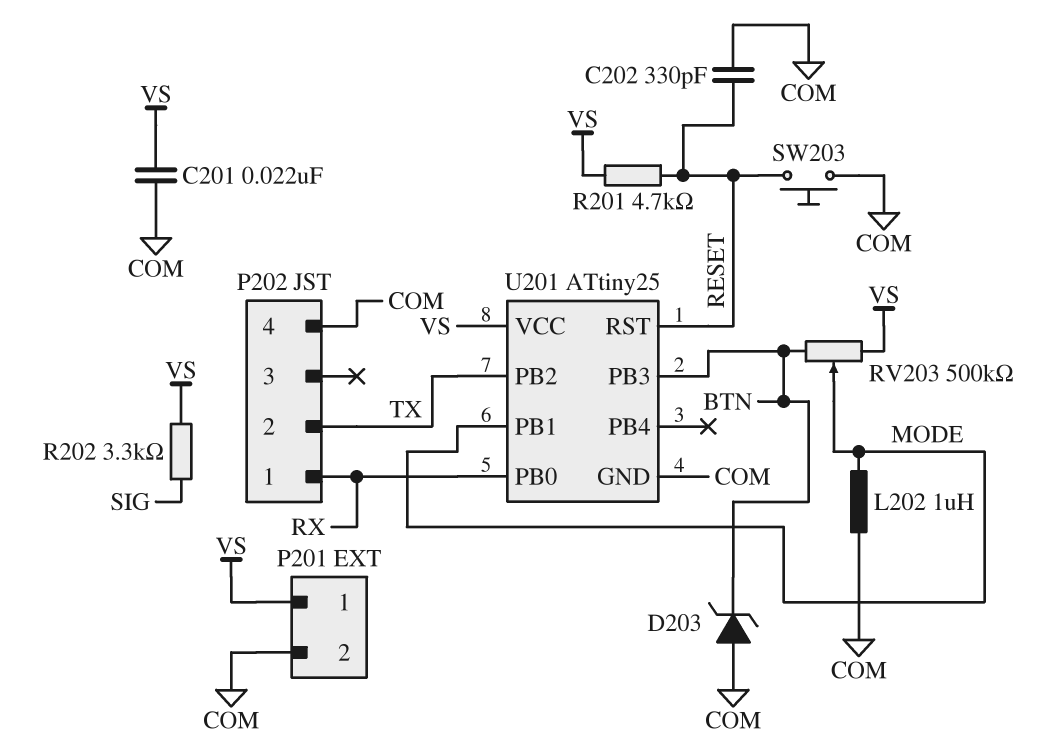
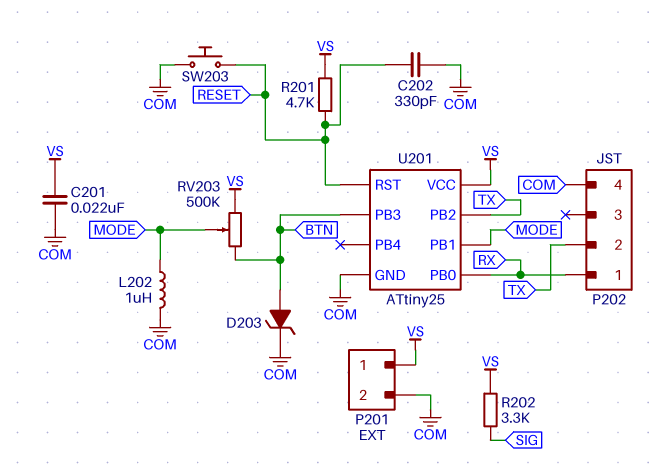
D203: zener (A COM, K BTN) -> zener (A BTN, K COM)

